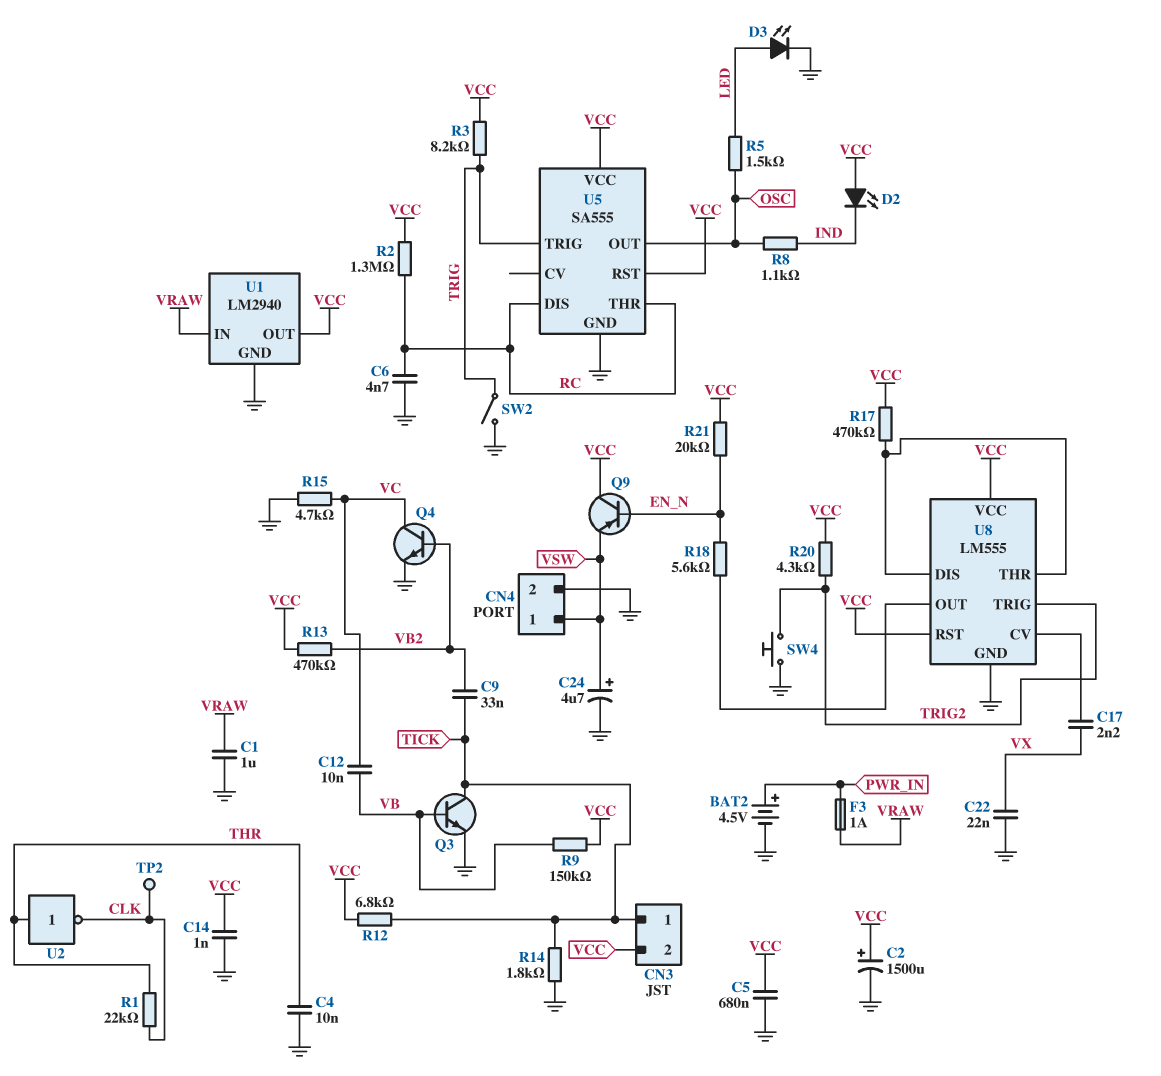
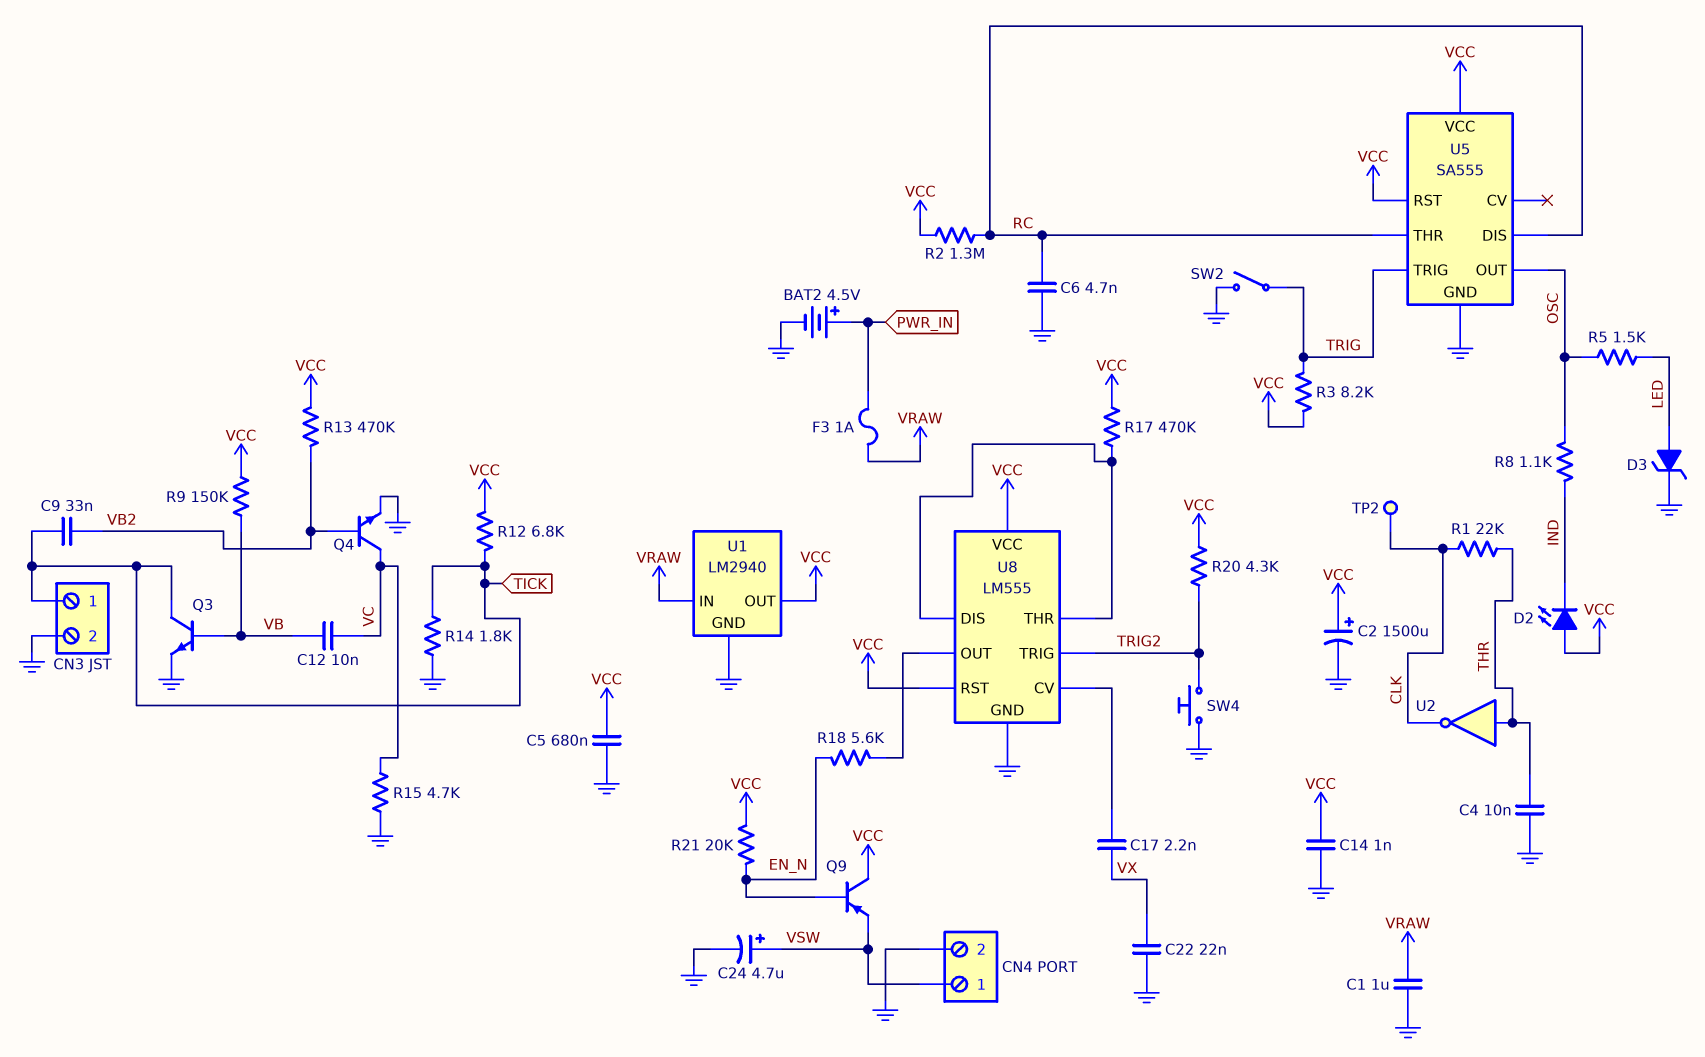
CN3 pin 2: VCC -> GND
D3: LED (A LED, K GND) -> zener (A LED, K GND)

